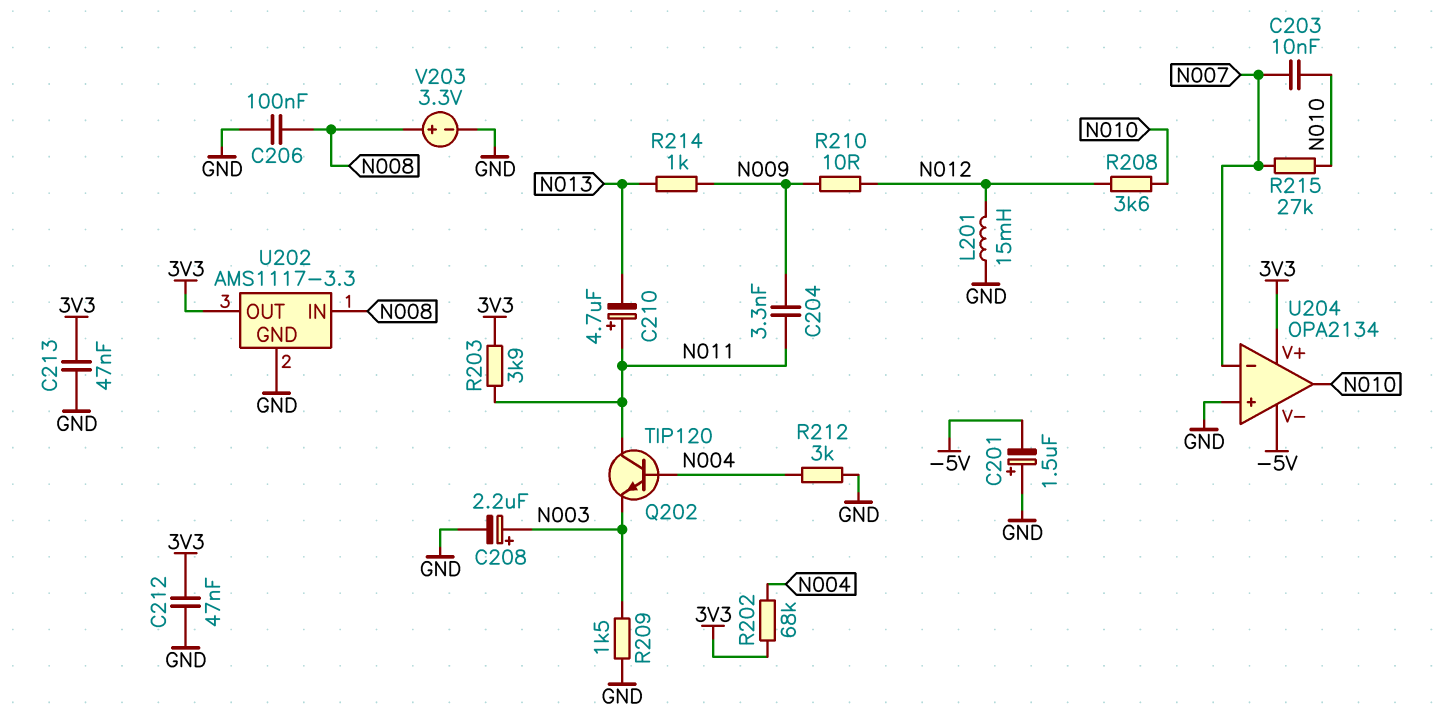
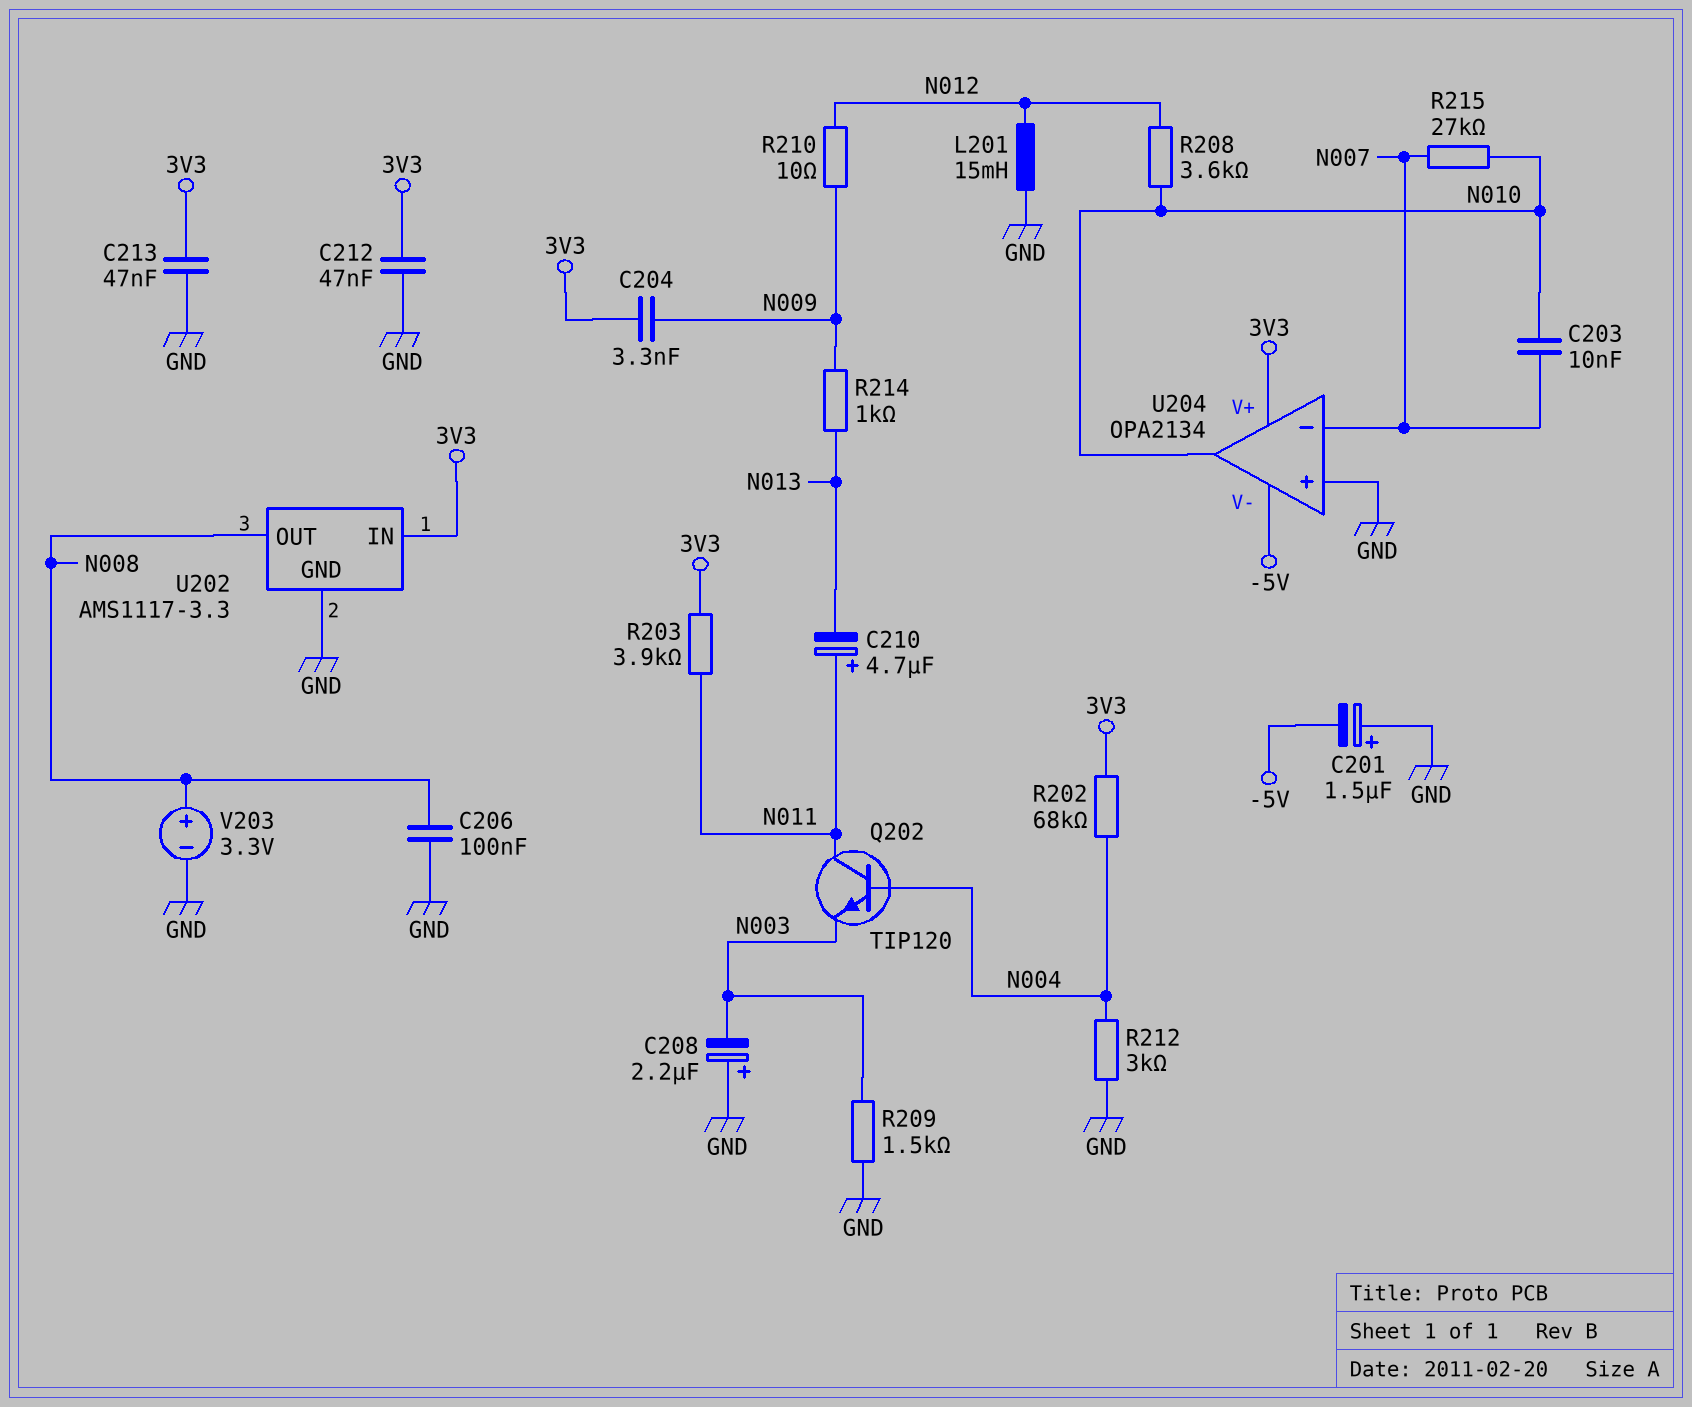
C204: 3.3nF (N009, N011) -> 3.3nF (3V3, N009)
C208: 2.2uF (plus N003, minus GND) -> 2.2uF (plus GND, minus N003)
U202 pin IN: N008 -> 3V3
U202 pin OUT: 3V3 -> N008

